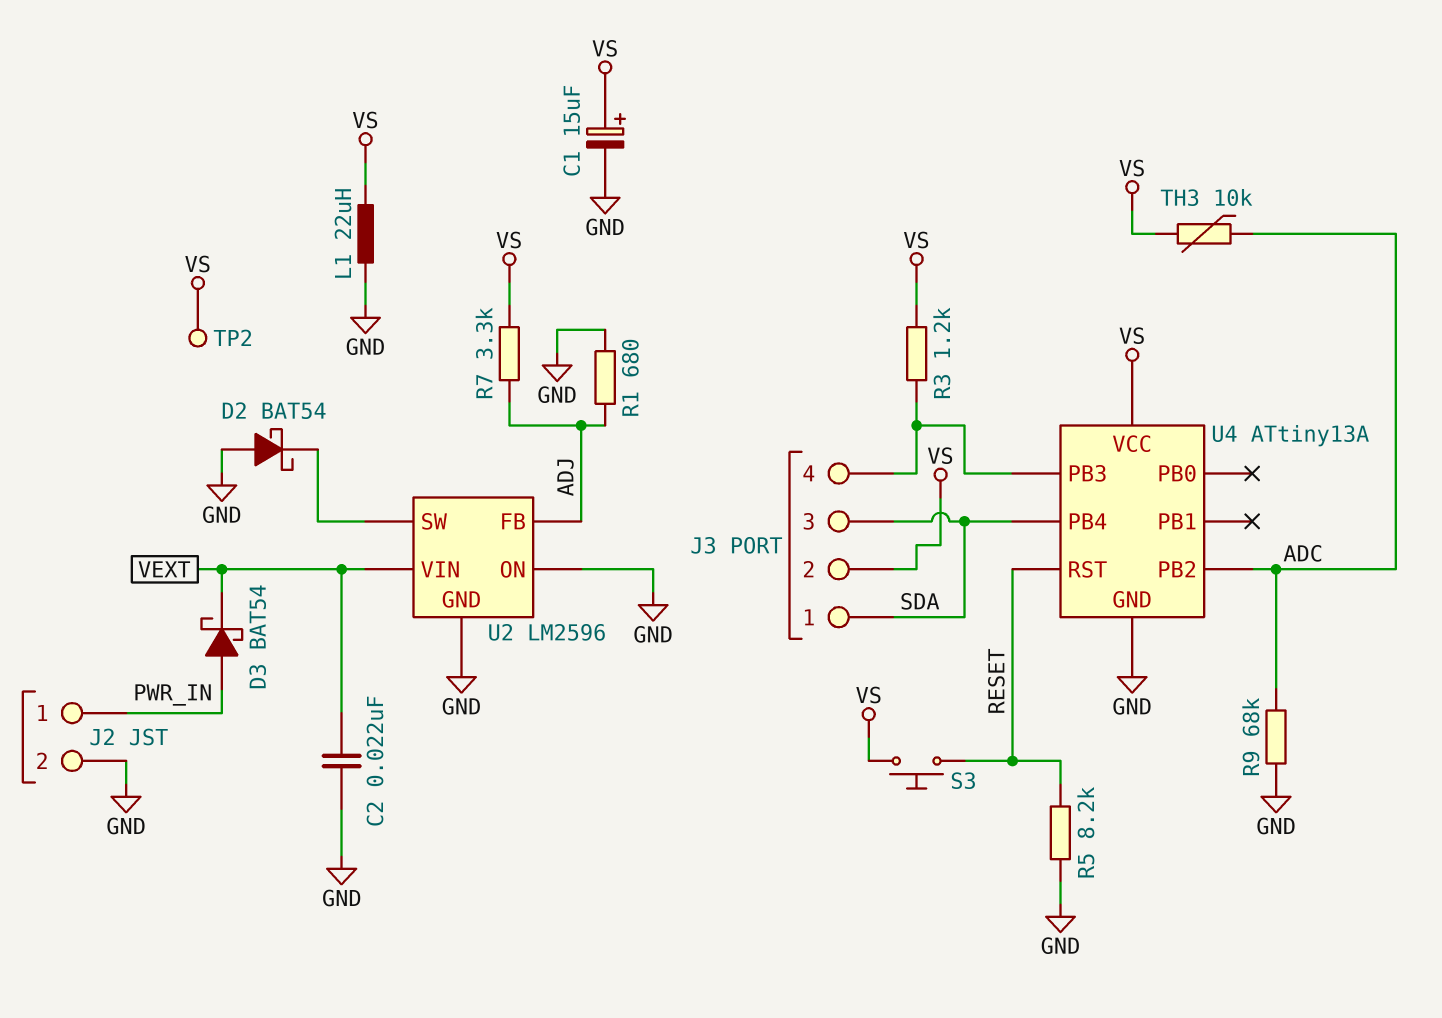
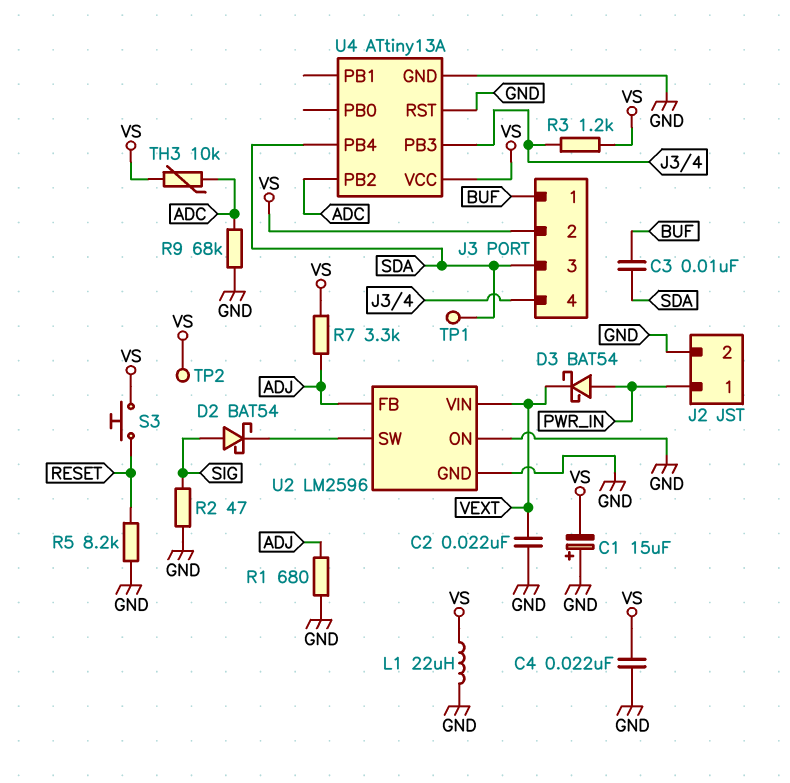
C1: 15uF (plus VS, minus GND) -> 15uF (plus GND, minus VS)
C3: none -> 10nF (BUF, SDA)
C4: none -> 22nF (GND, VS)
D2: schottky BAT54 (A GND, K U2/SW) -> schottky BAT54 (A SIG, K U2/SW)
J3 pin 1: SDA -> BUF
R2: none -> 47 (GND, SIG)
TP1: none -> test point (SDA)
U4 pin RST: RESET -> GND

